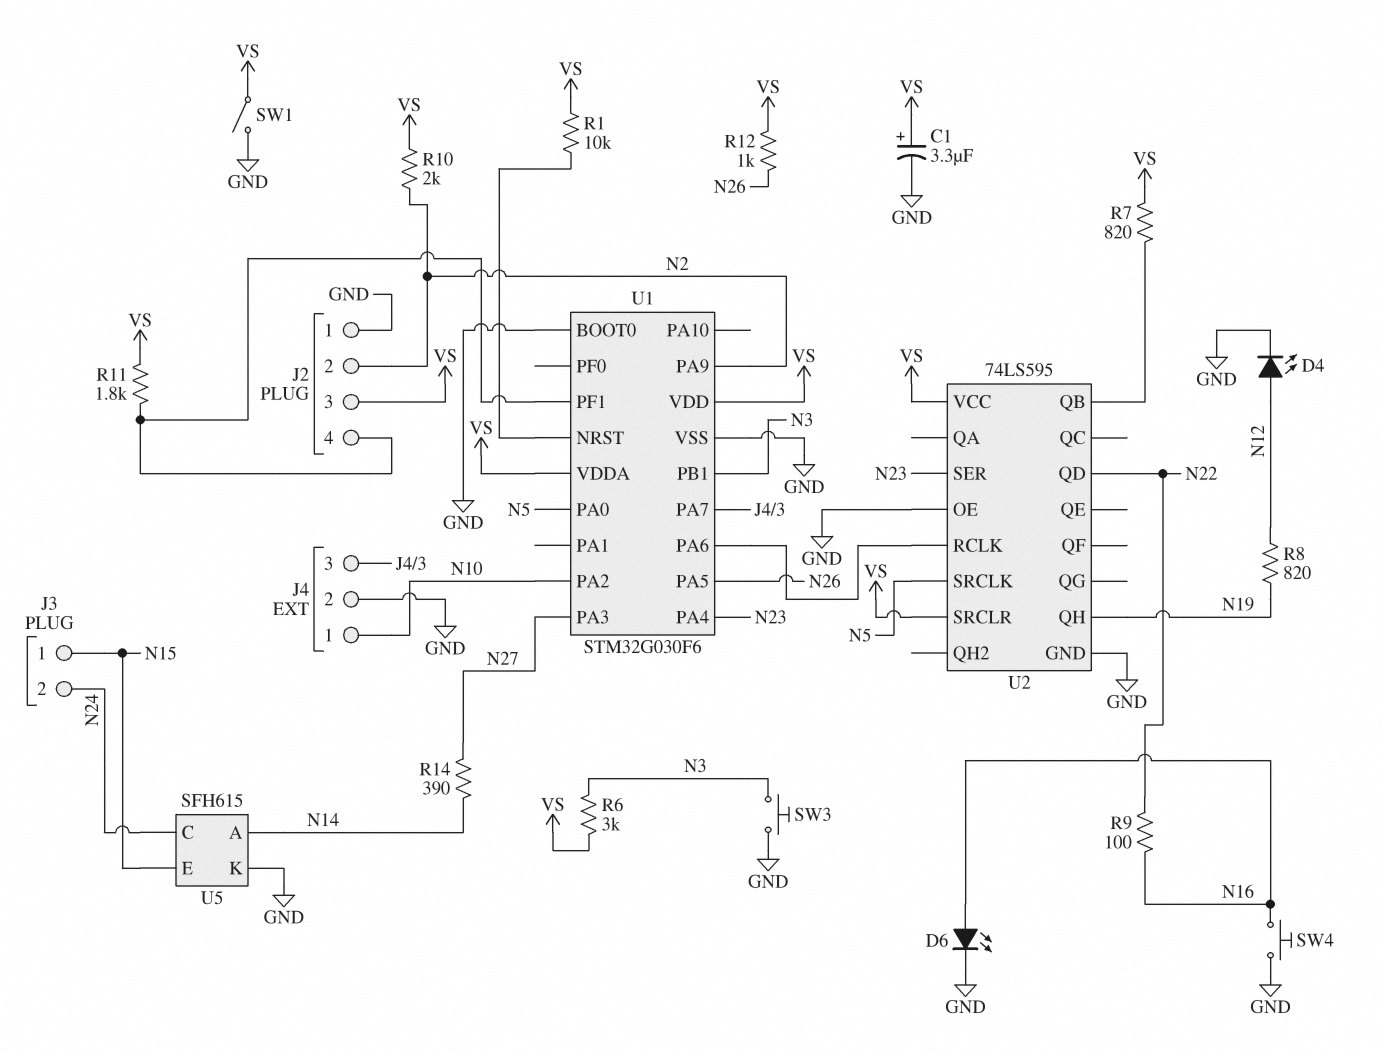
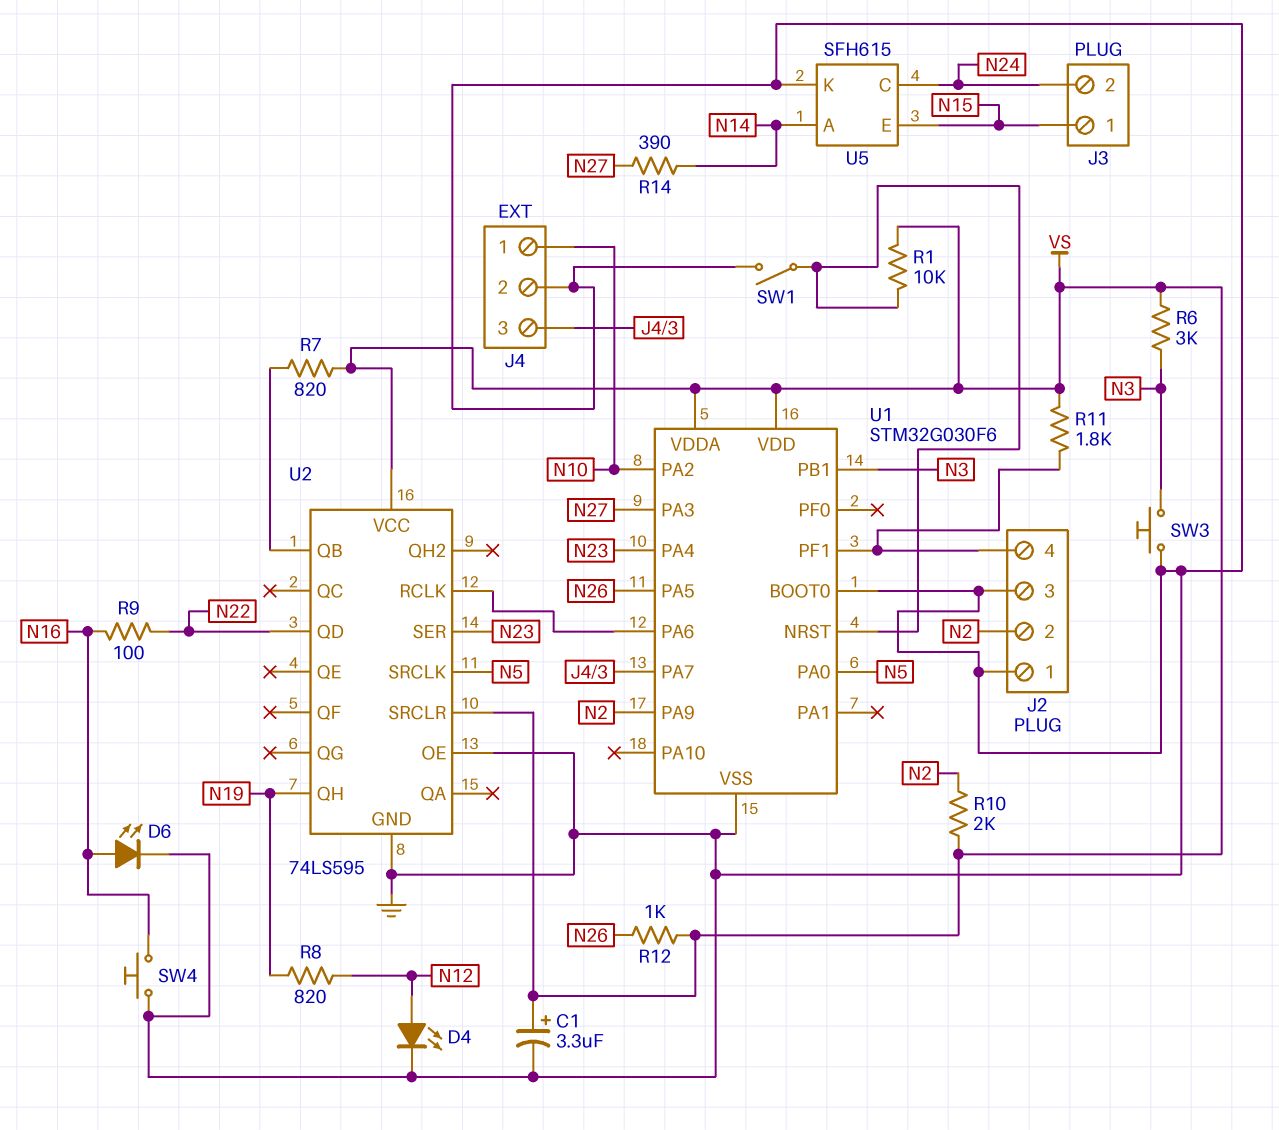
J2 pin 3: VS -> GND
SW1: switch (GND, VS) -> switch (GND, U1/NRST)

